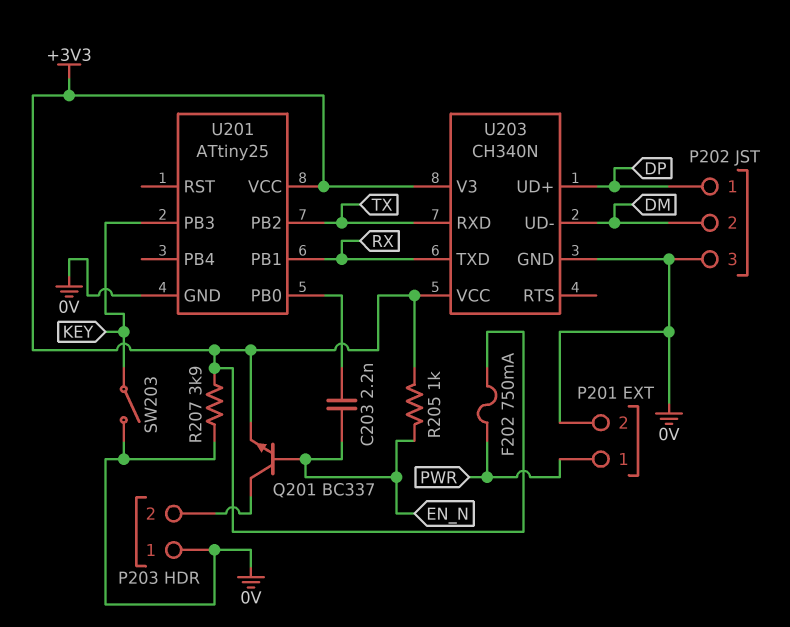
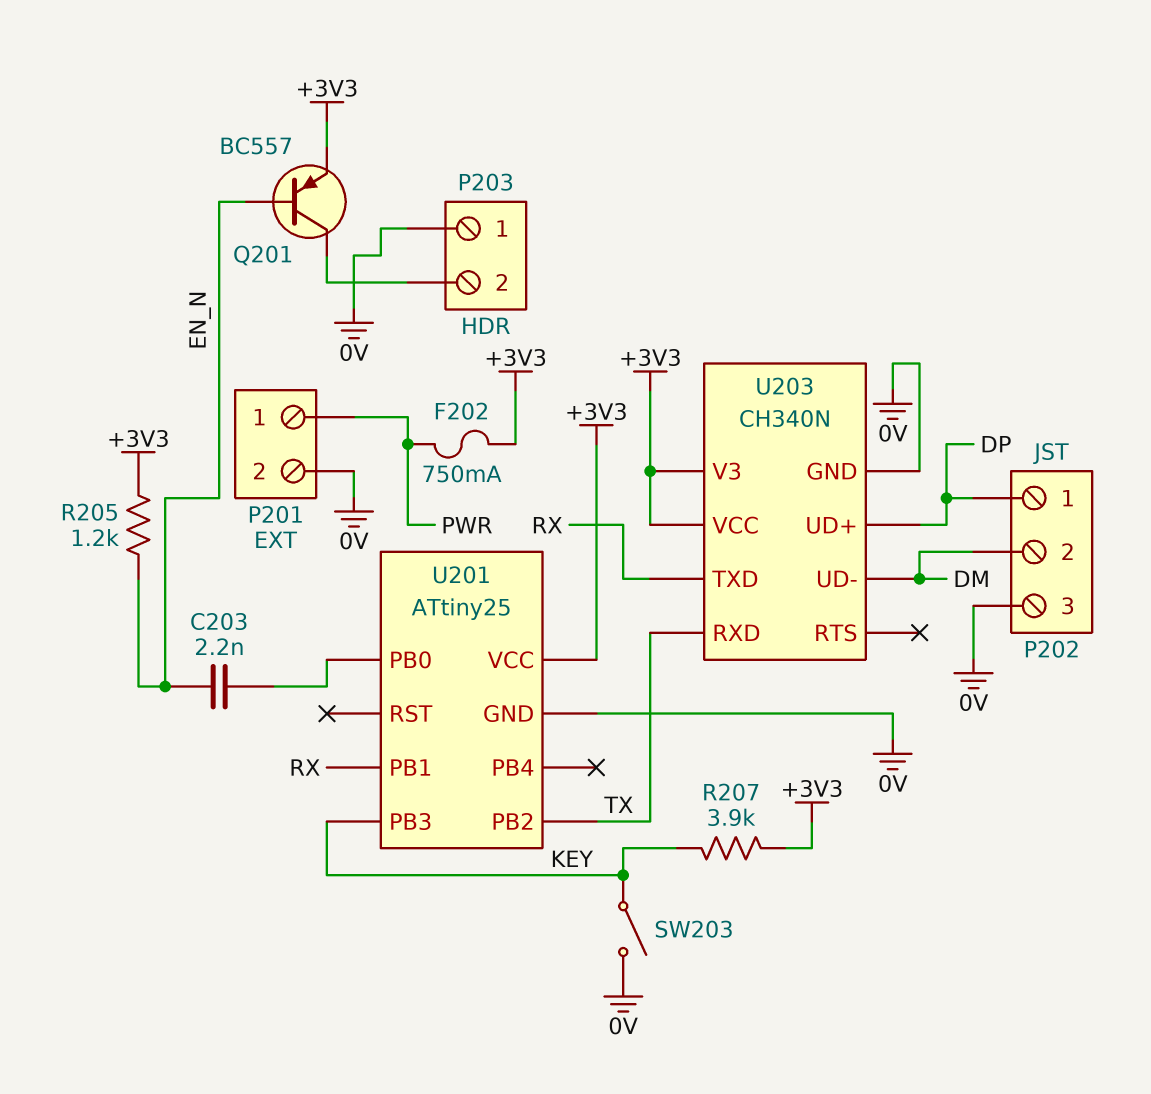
Q201: NPN BC337 (B EN_N, C P203/2, E +3V3) -> PNP BC557 (B EN_N, C P203/2, E +3V3)
R205: 1k (+3V3, EN_N) -> 1.2k (+3V3, EN_N)
R207: 3.9k (+3V3, 0V) -> 3.9k (+3V3, KEY)

